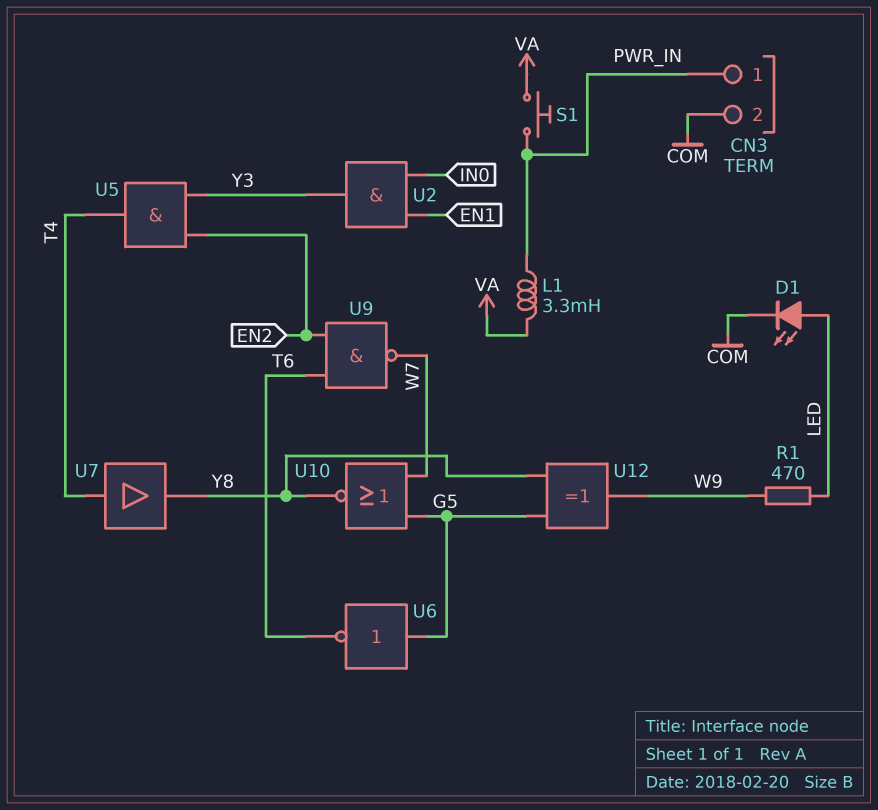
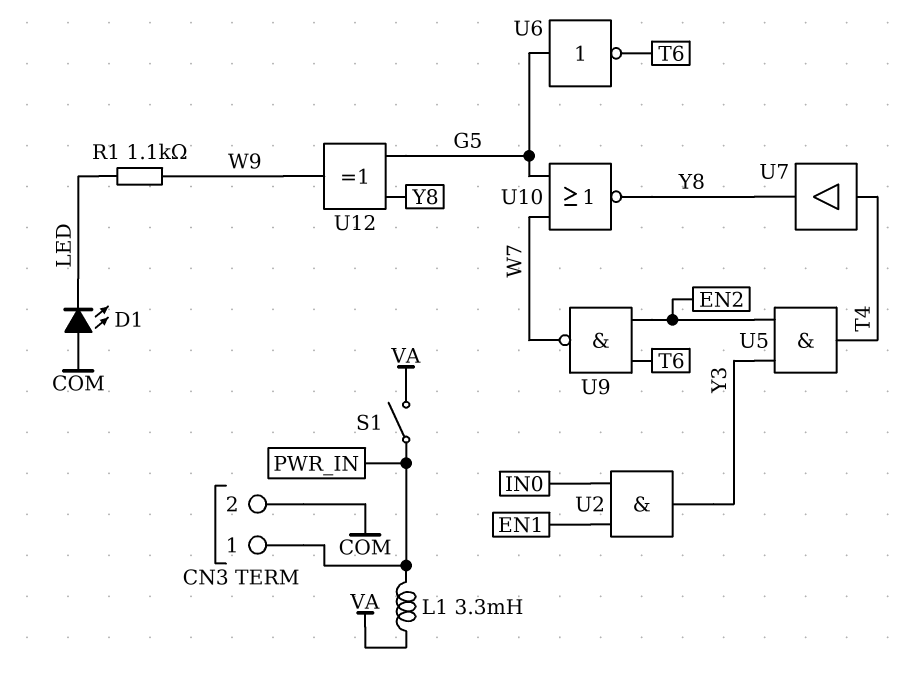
D1: LED (A LED, K COM) -> LED (A COM, K LED)
R1: 470 (LED, W9) -> 1.1k (LED, W9)
S1: button (PWR_IN, VA) -> switch (PWR_IN, VA)

